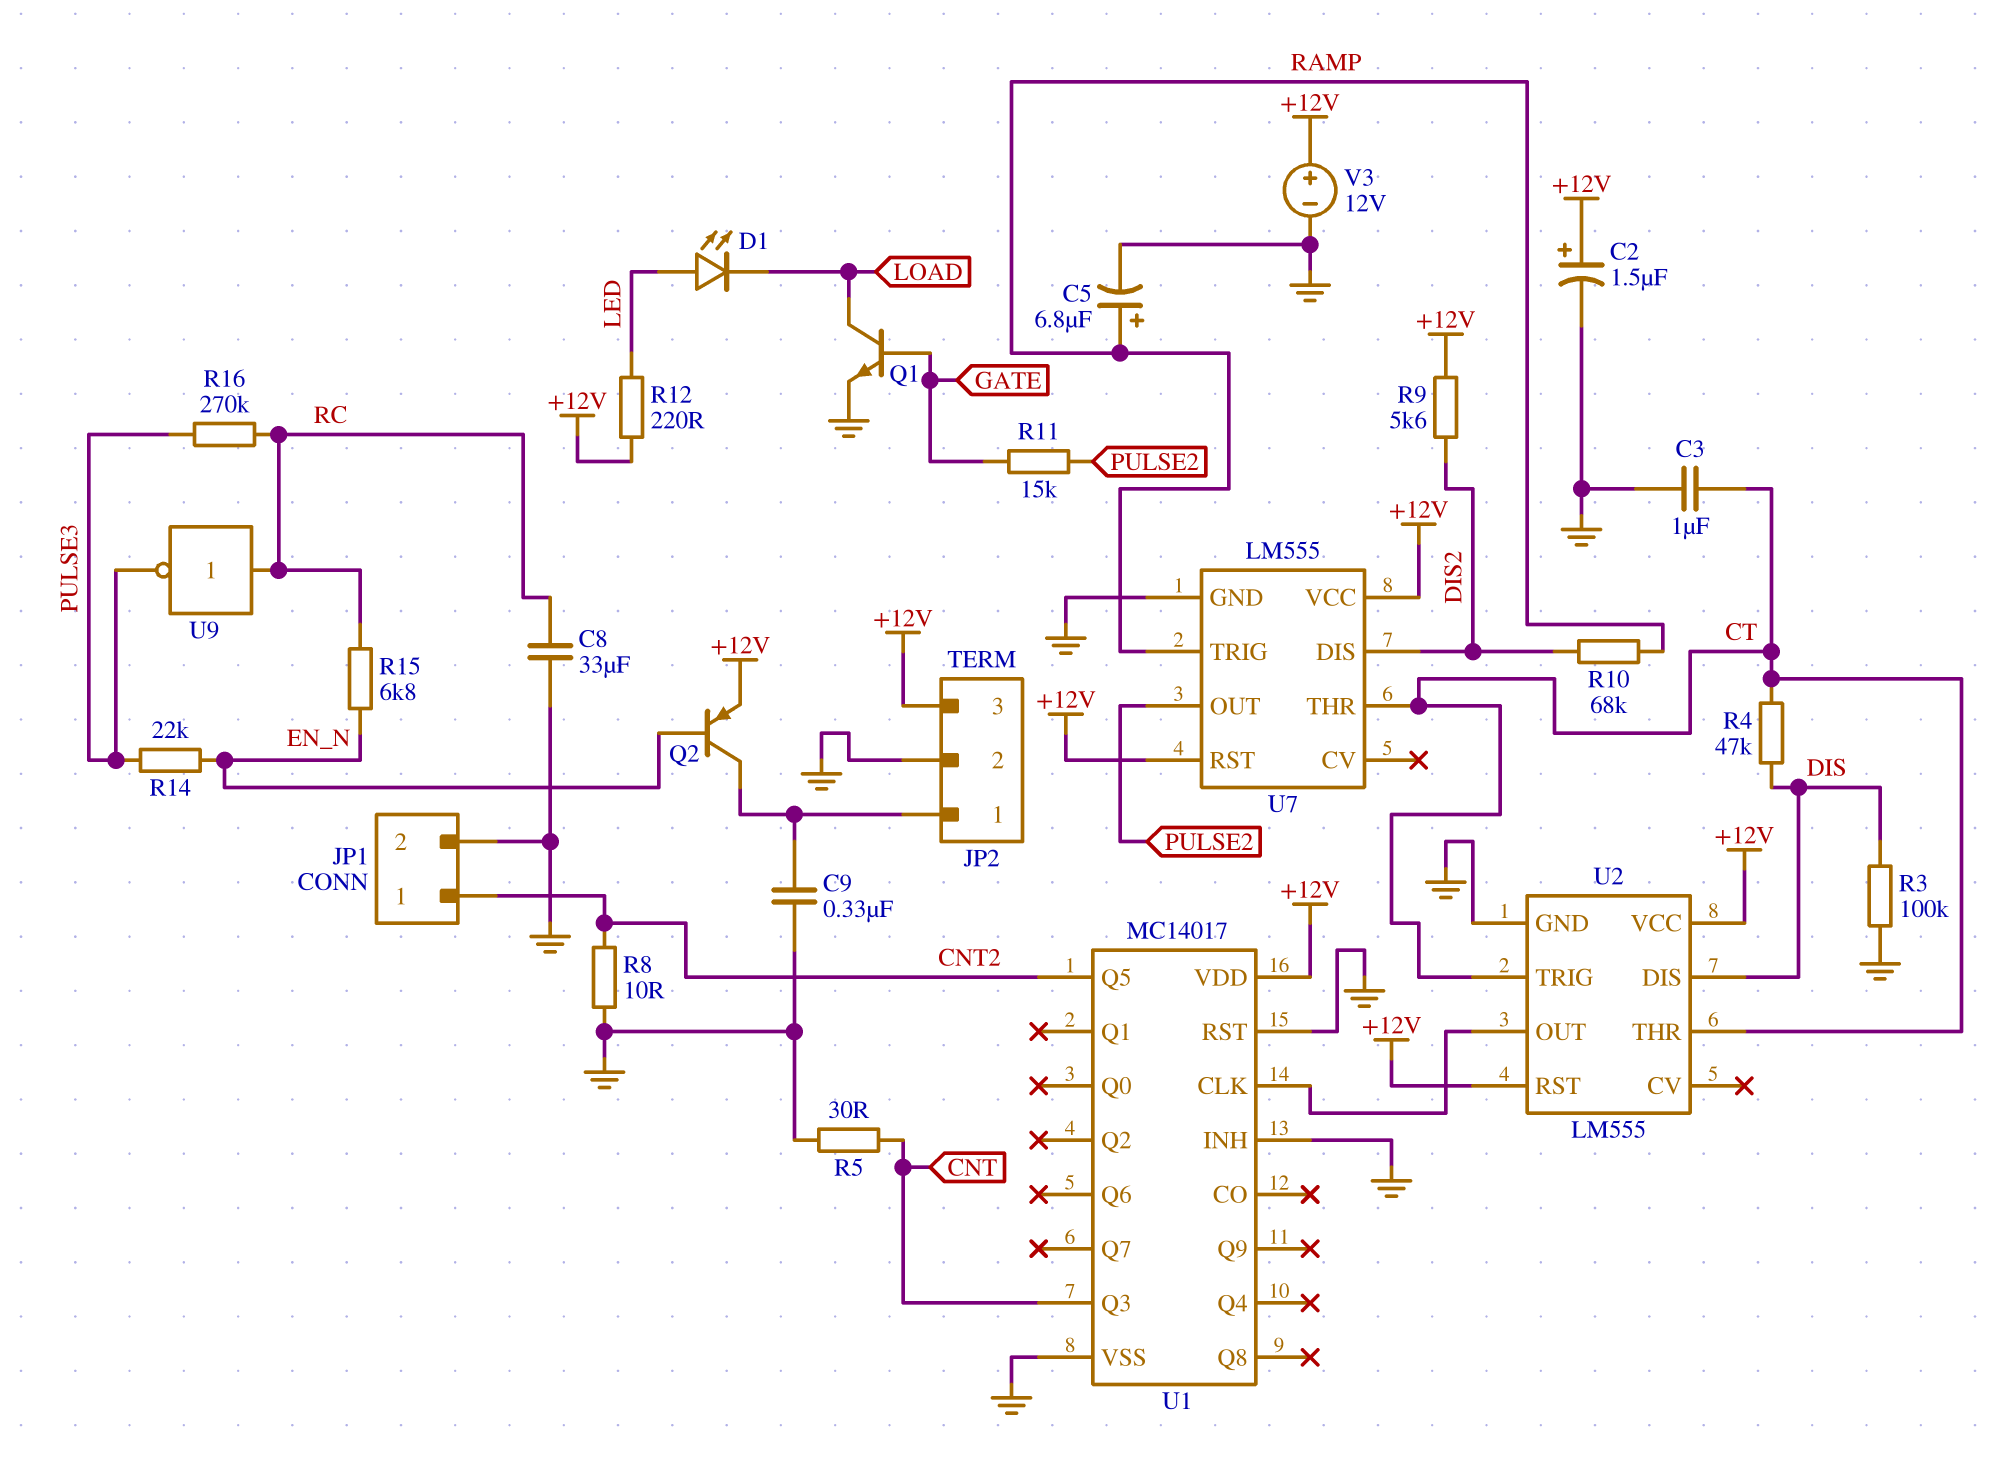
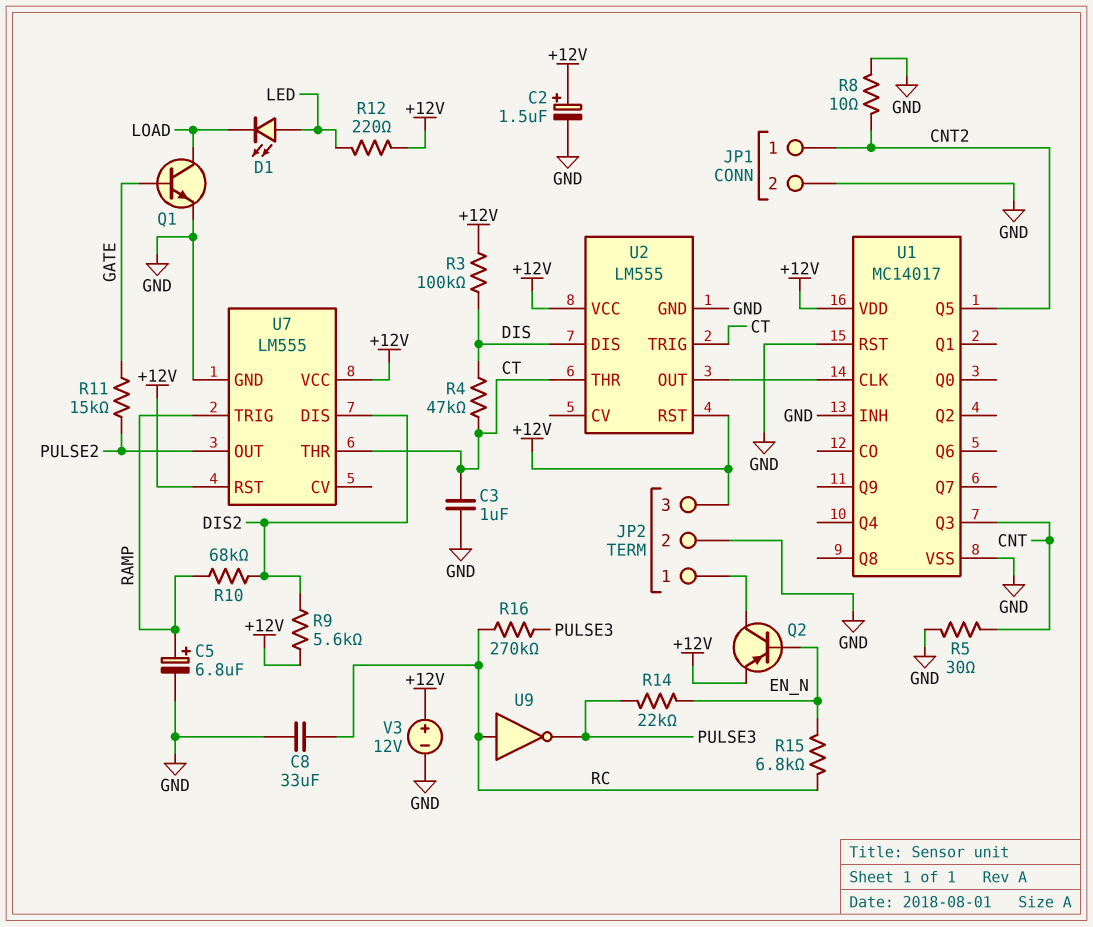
C9: 330nF (GND, JP2/1) -> none
R3: 100k (DIS, GND) -> 100k (+12V, DIS)

